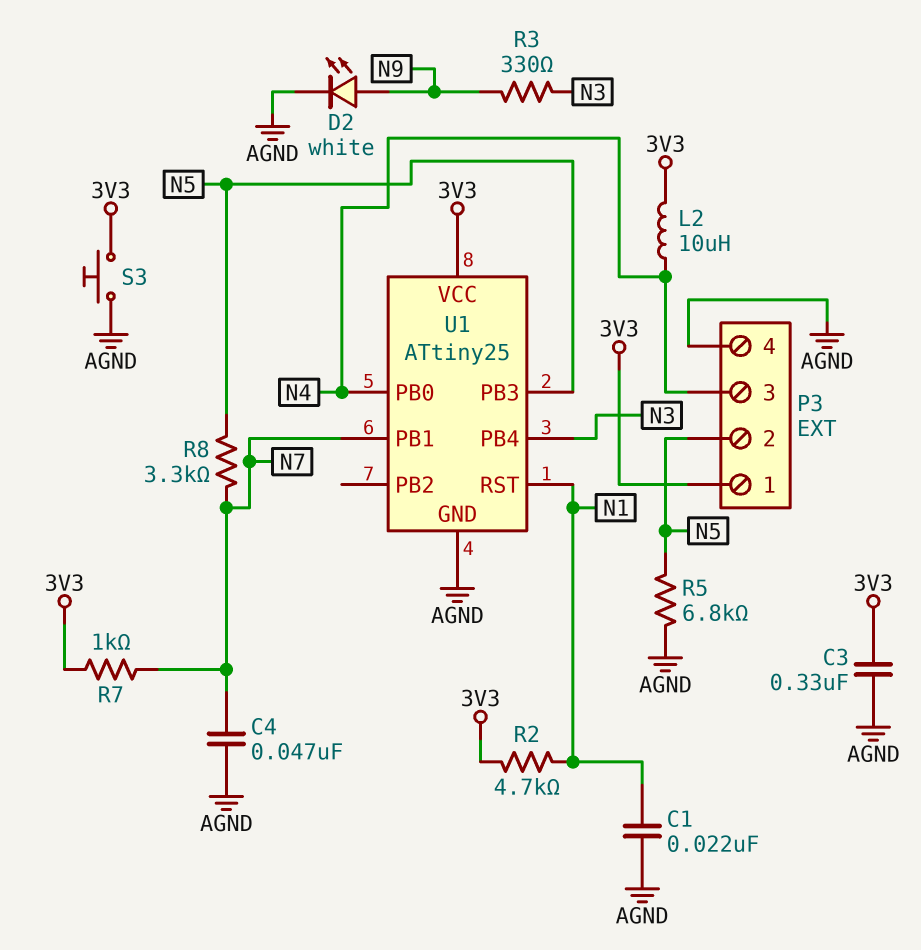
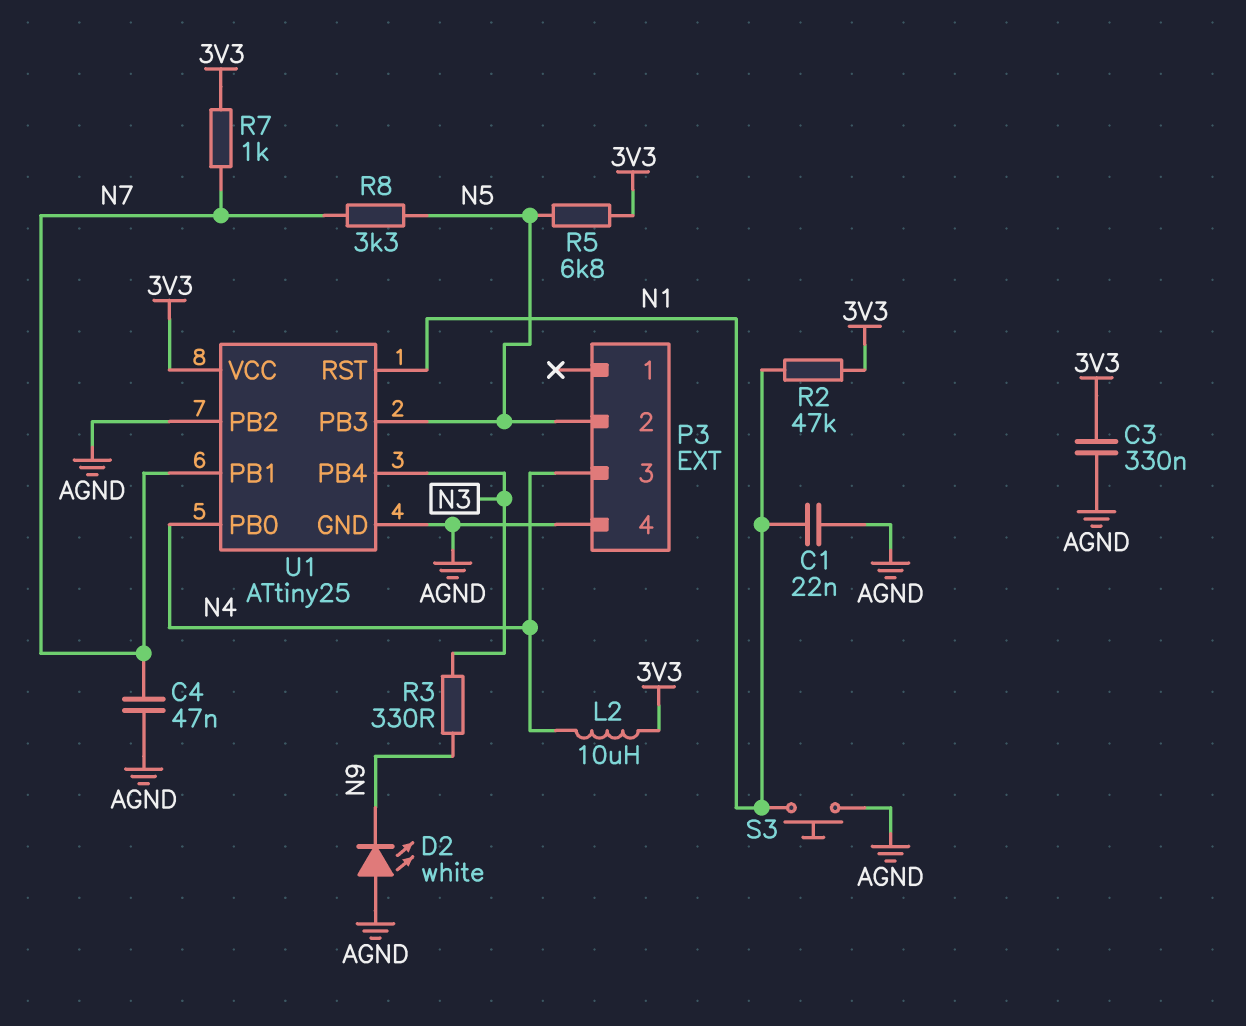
D2: LED white (A N9, K AGND) -> LED white (A AGND, K N9)
P3 pin 1: 3V3 -> none
R2: 4.7k (3V3, N1) -> 47k (3V3, N1)
R5: 6.8k (AGND, N5) -> 6.8k (3V3, N5)
S3: button (3V3, AGND) -> button (AGND, N1)
U1 pin PB2: none -> AGND

